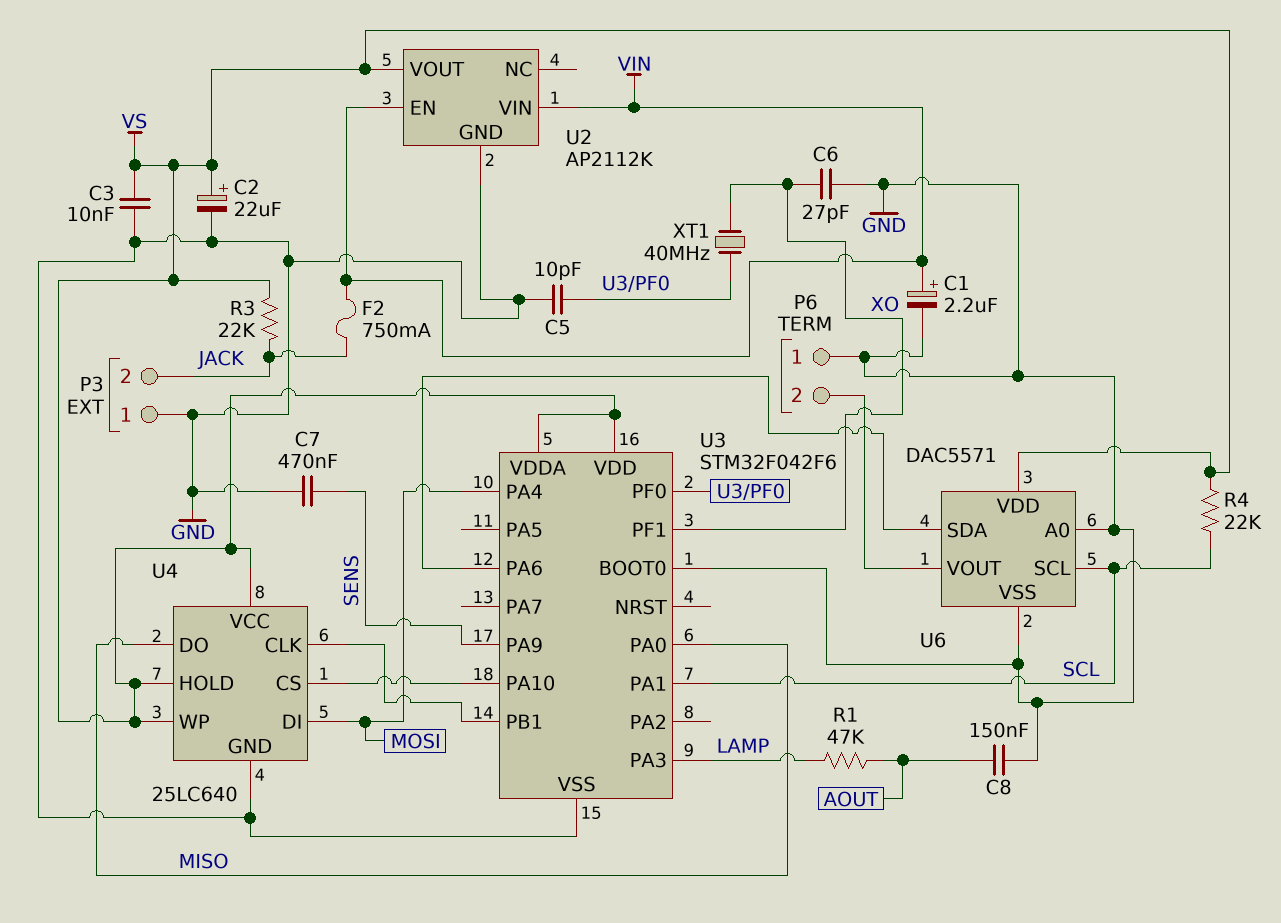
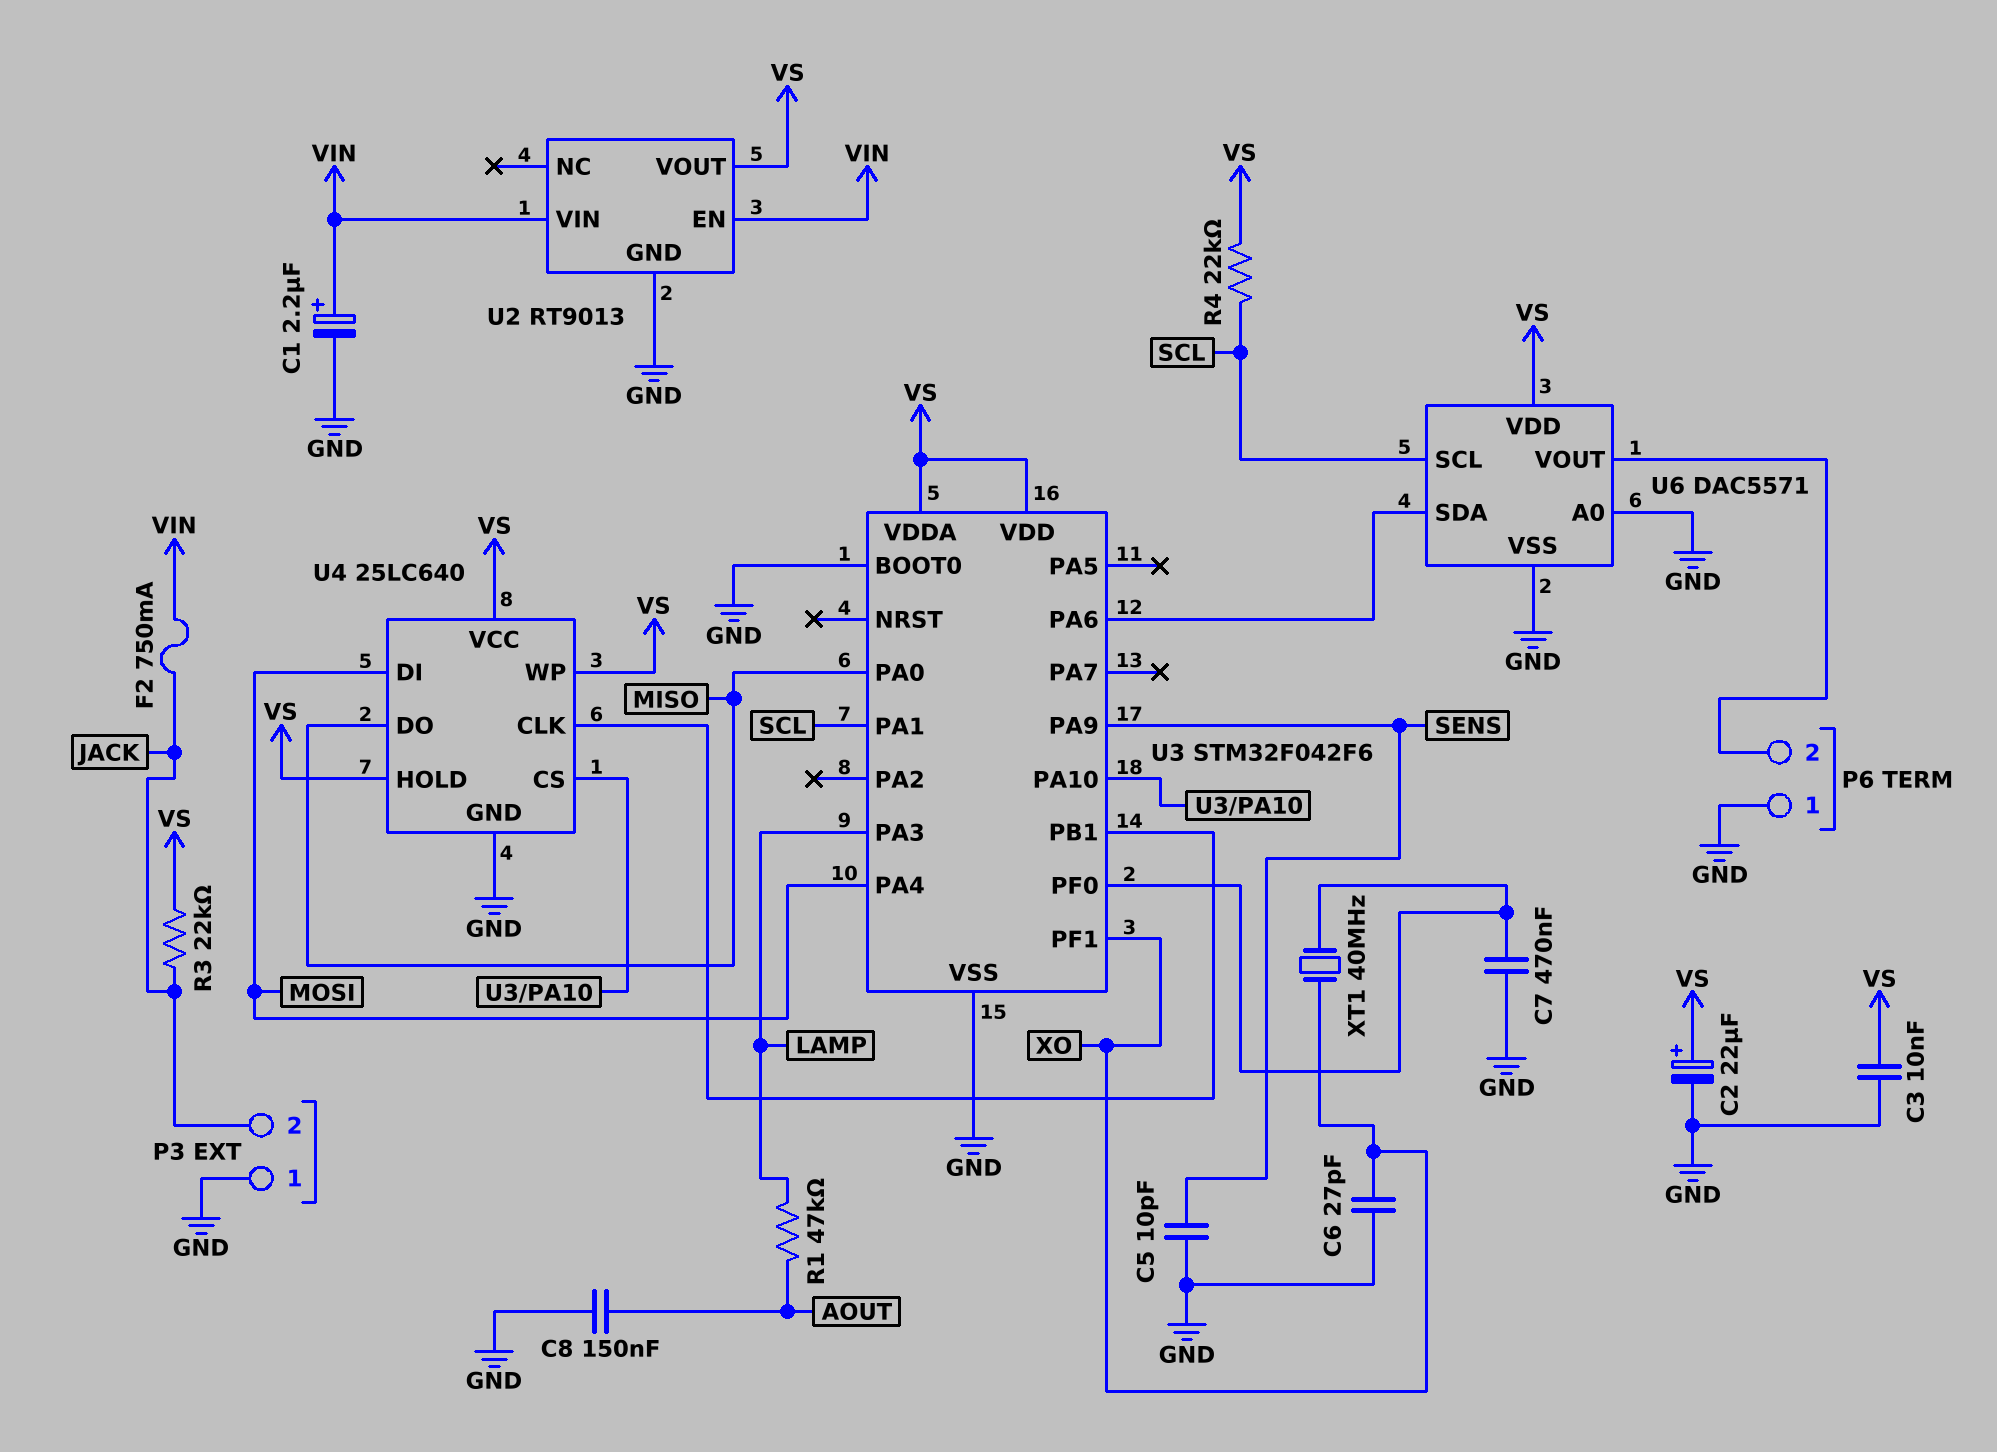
C5: 10pF (GND, U3/PF0) -> 10pF (GND, SENS)
C7: 470nF (GND, SENS) -> 470nF (GND, U3/PF0)
U2: AP2112K -> RT9013

